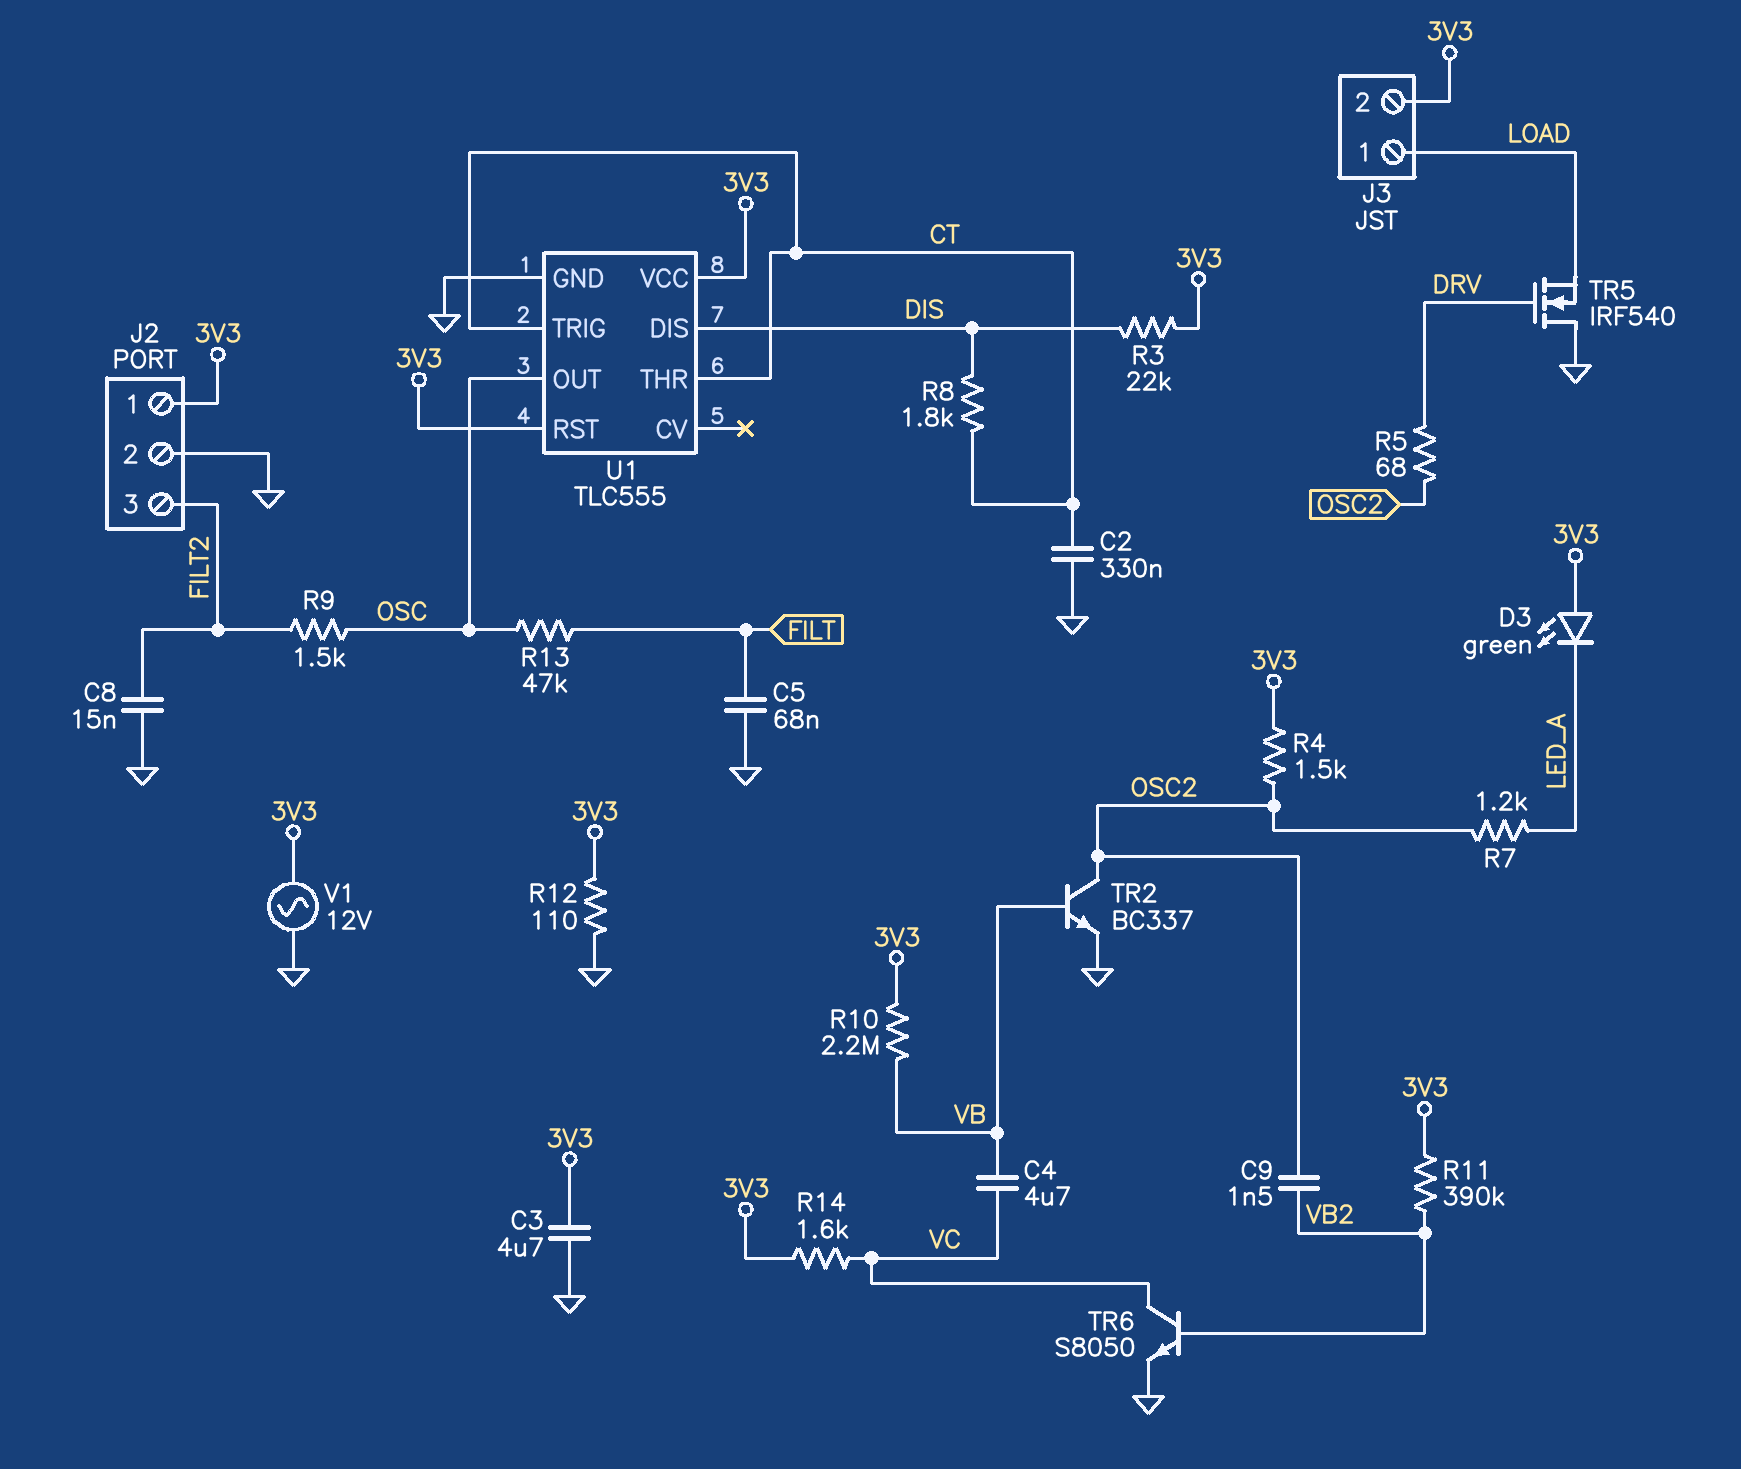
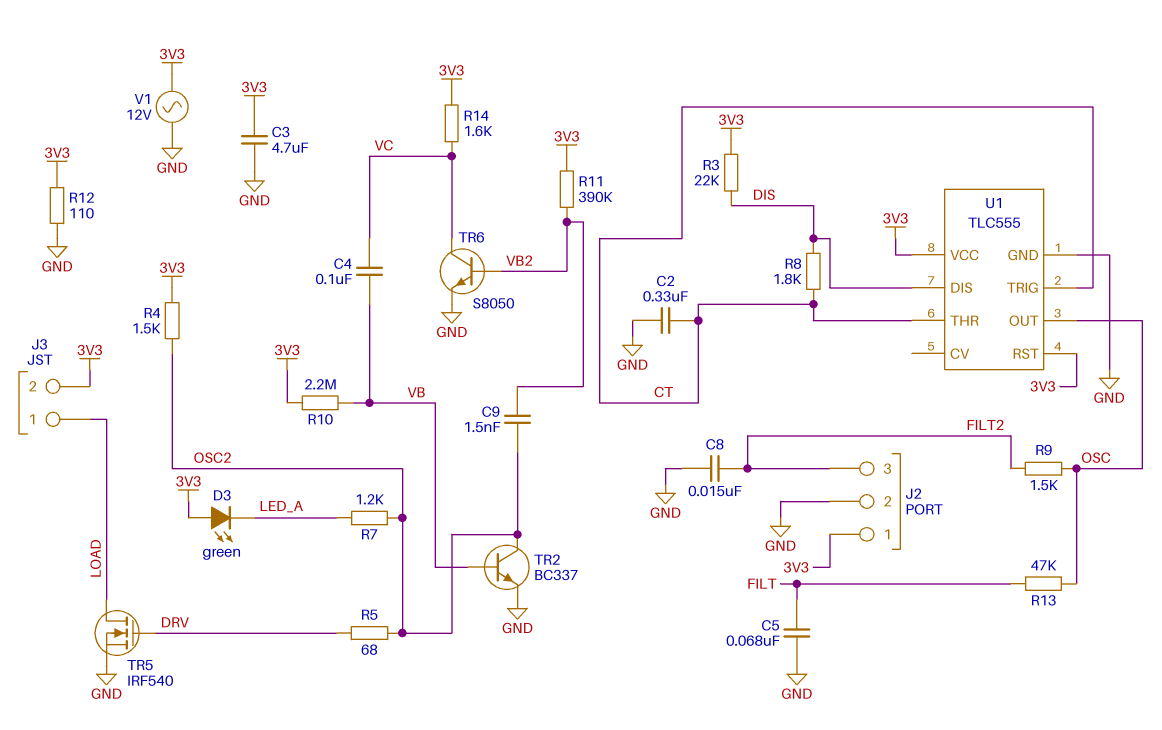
C4: 4.7uF (VB, VC) -> 100nF (VB, VC)
TR5: NMOS IRF540 (G DRV, D GND, S LOAD) -> NMOS IRF540 (G DRV, D LOAD, S GND)

